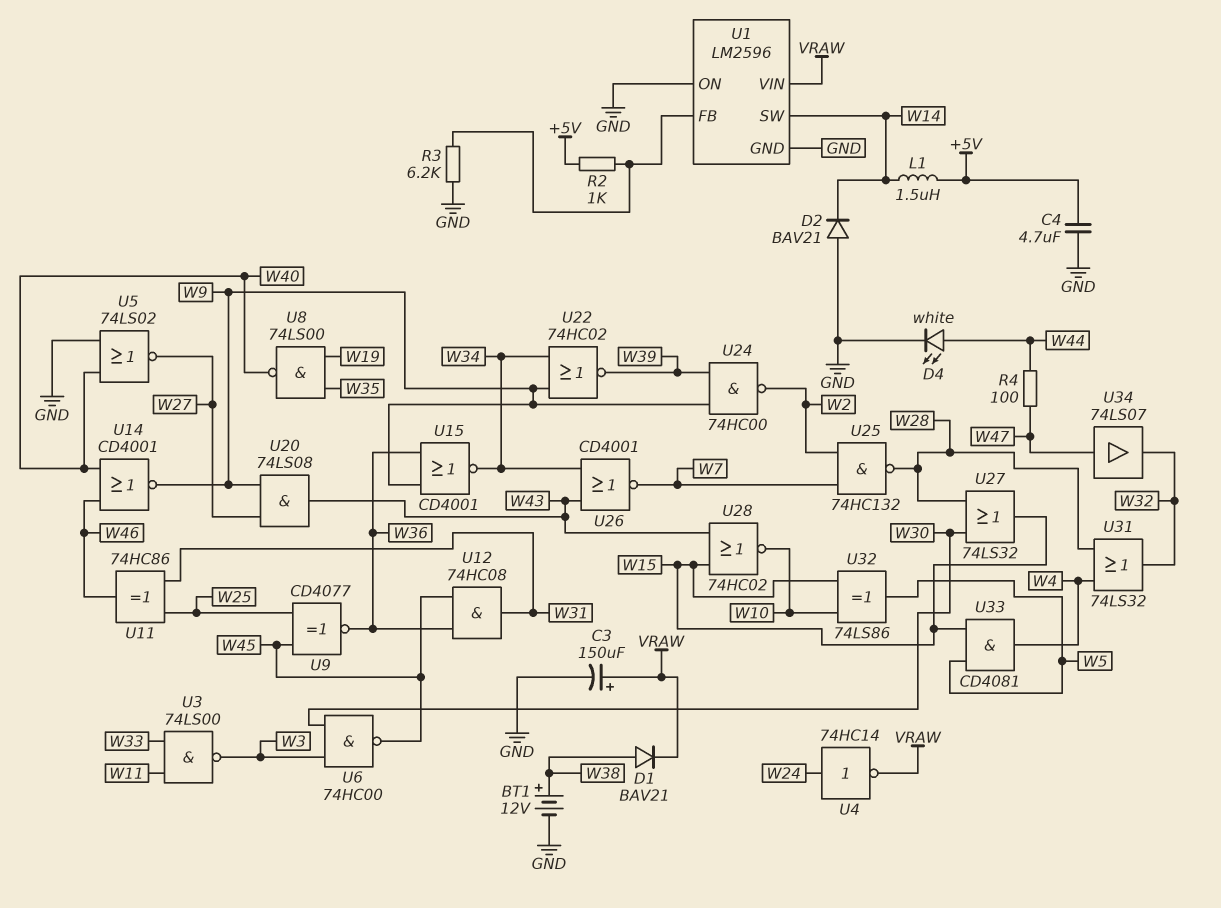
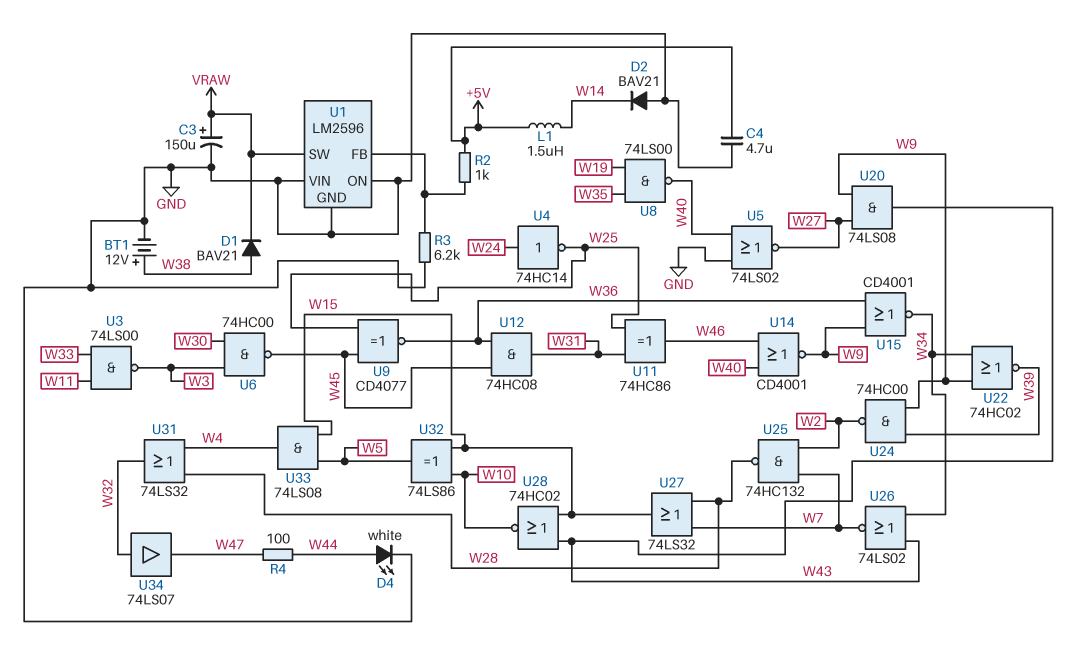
U1 pin SW: W14 -> VRAW
U1 pin VIN: VRAW -> GND
U4: NOT 74HC14 (in W24, out VRAW) -> NOT 74HC14 (in W24, out W25)
U26: NOR CD4001 (in W34, in W43, out W7) -> NOR 74LS02 (in W34, in W43, out W7)
U27: OR 74LS32 (in W28, in W30, out W15) -> OR 74LS32 (in W7, in W28, out W15)
U33: AND CD4081 (in W5, in W15, out W4) -> AND 74LS08 (in W5, in W15, out W4)
U34: buffer 74LS07 (in W47, out W32) -> buffer 74LS07 (in W32, out W47)

